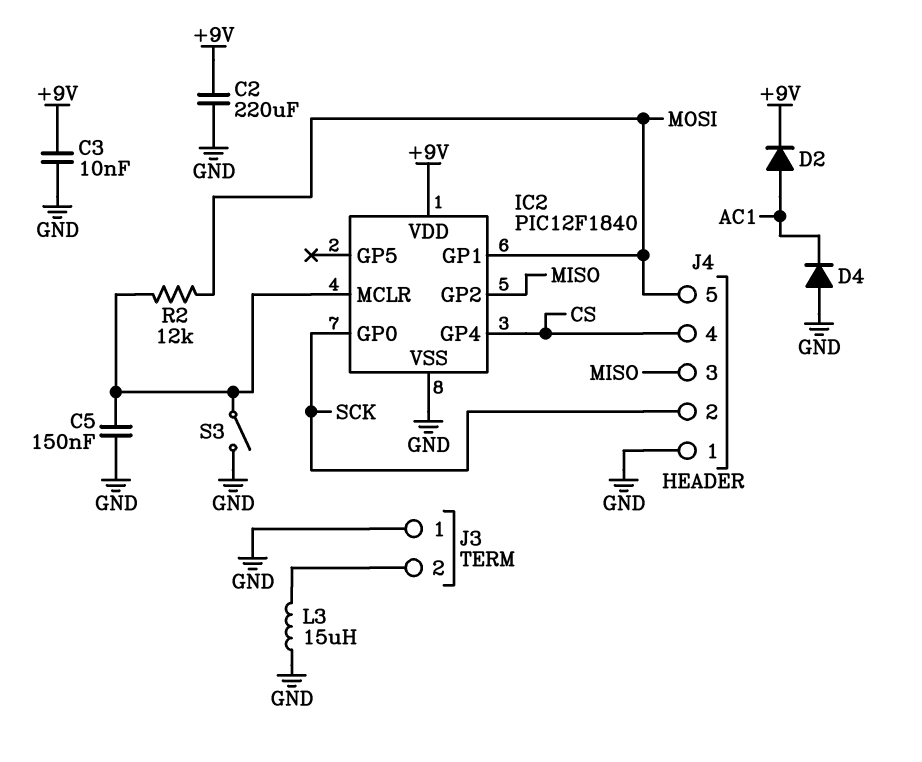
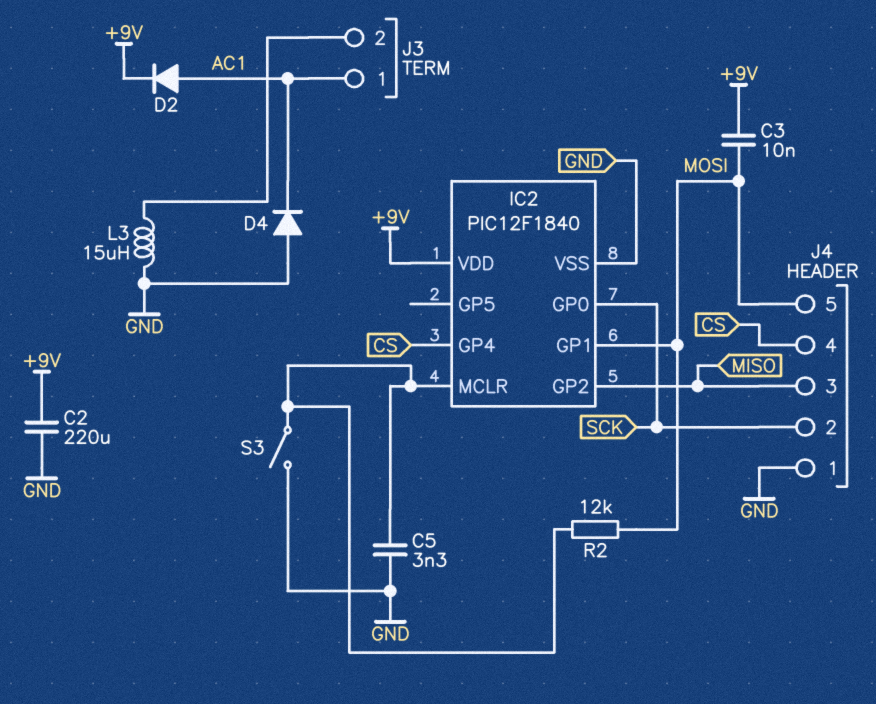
C3: 10nF (+9V, GND) -> 10nF (+9V, MOSI)
C5: 150nF (GND, IC2/MCLR) -> 3.3nF (GND, IC2/MCLR)
J3 pin 1: GND -> AC1

